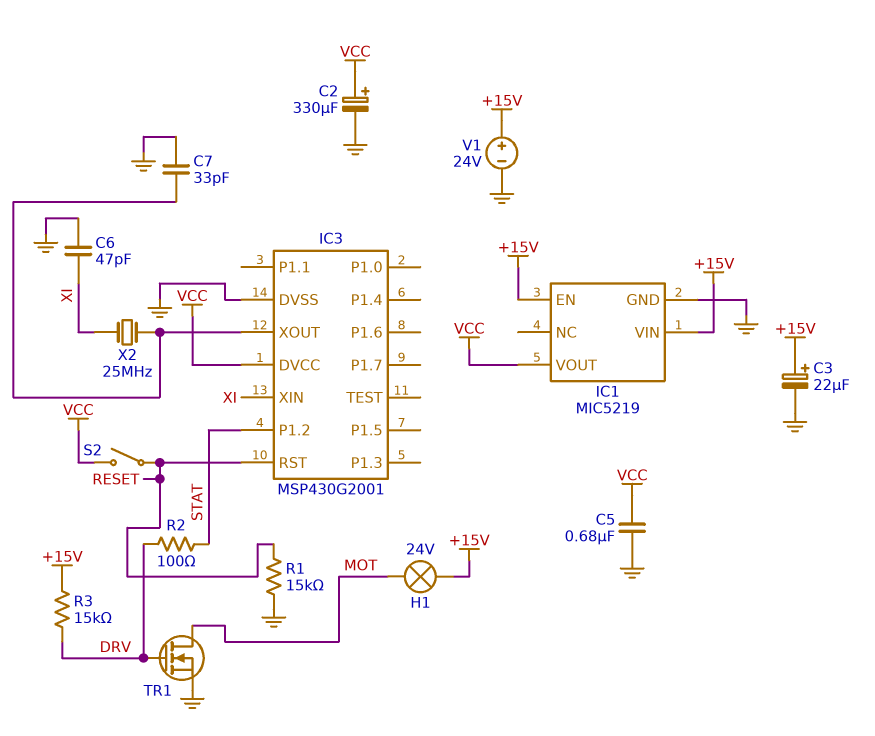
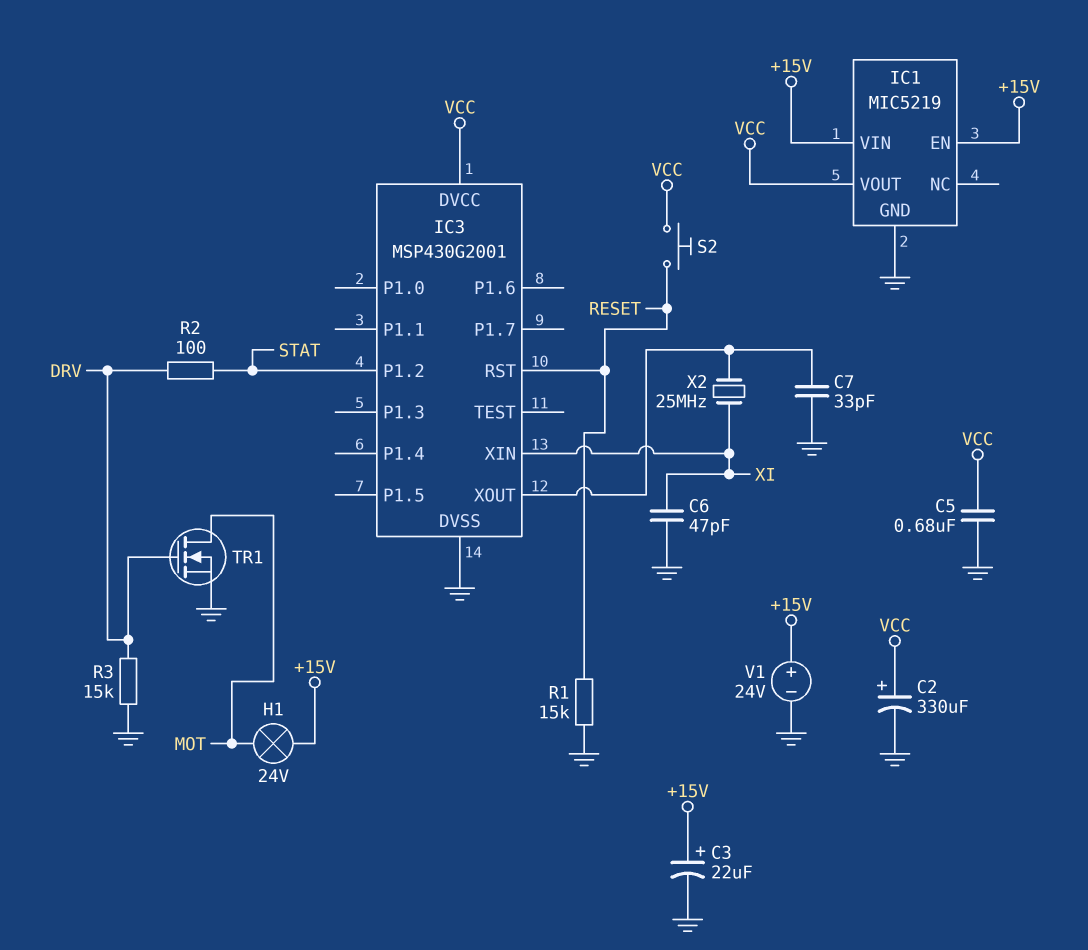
R3: 15k (+15V, DRV) -> 15k (DRV, GND)
S2: switch (RESET, VCC) -> button (RESET, VCC)

